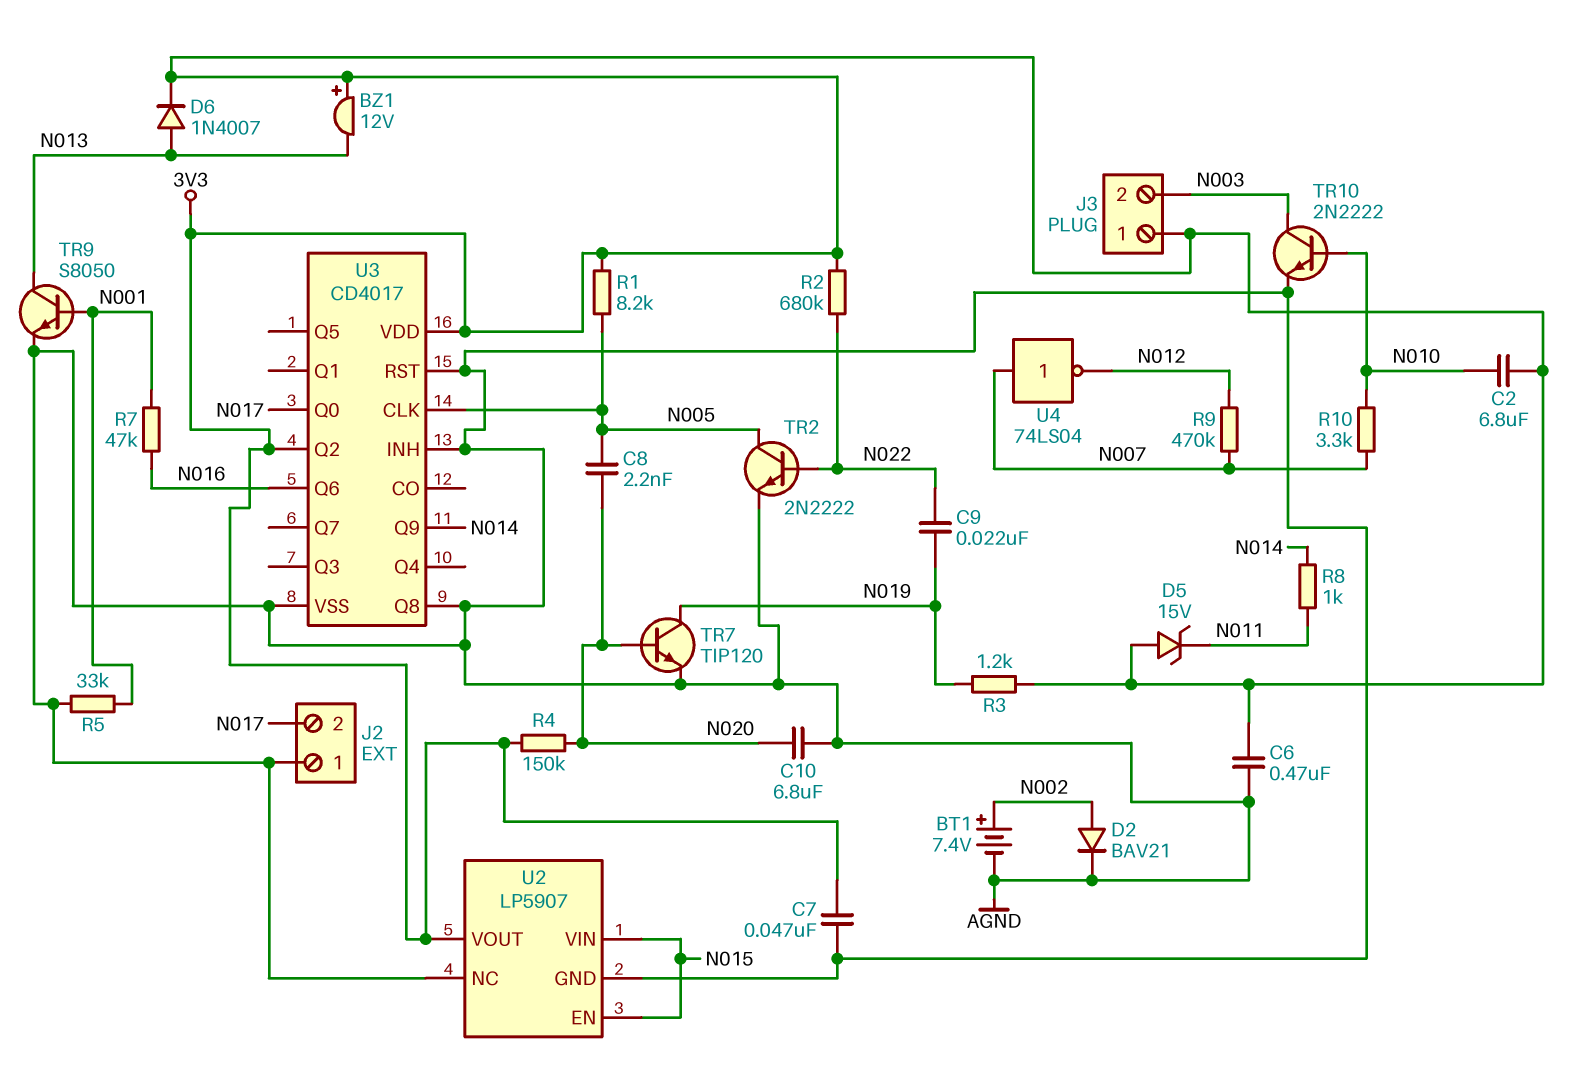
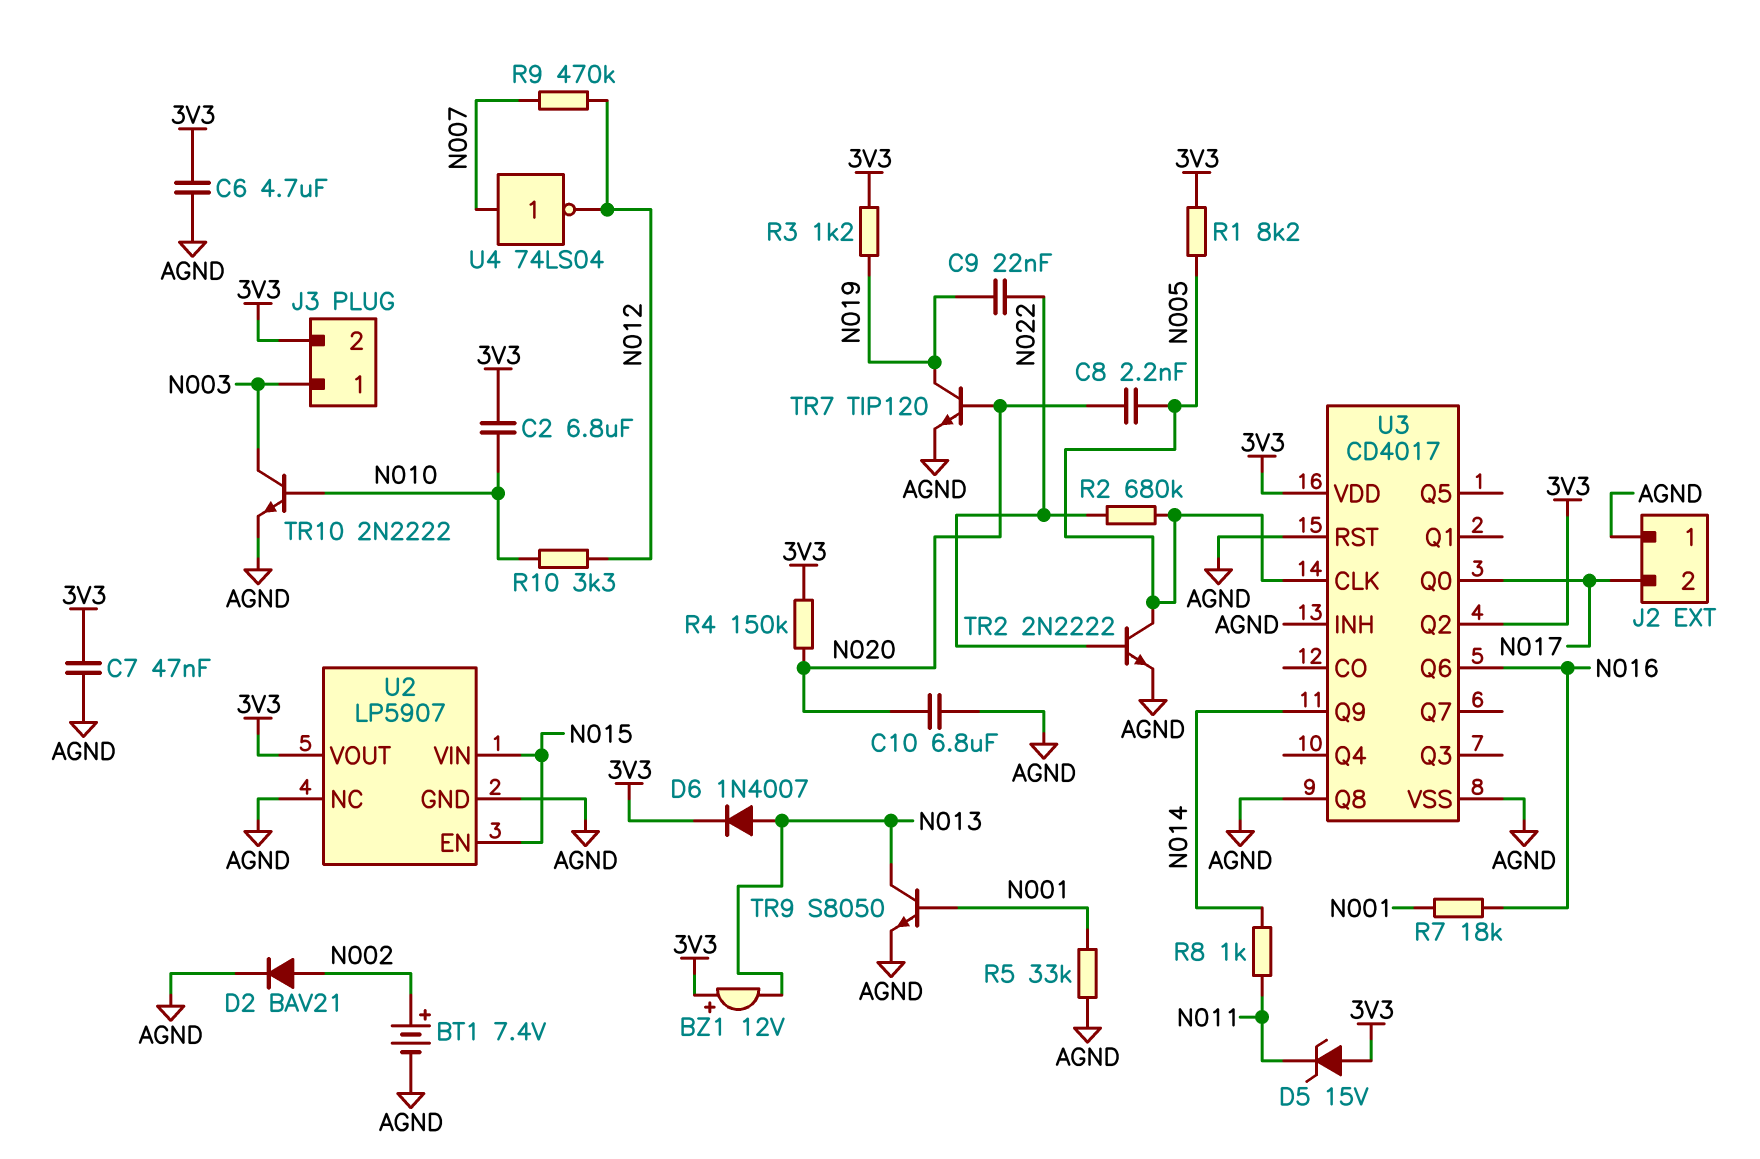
C6: 470nF (3V3, AGND) -> 4.7uF (3V3, AGND)
J3 pin 1: 3V3 -> N003
J3 pin 2: N003 -> 3V3
R2: 680k (3V3, N022) -> 680k (N005, N022)
R7: 47k (N001, N016) -> 18k (N001, N016)
R10: 3.3k (N007, N010) -> 3.3k (N010, N012)

